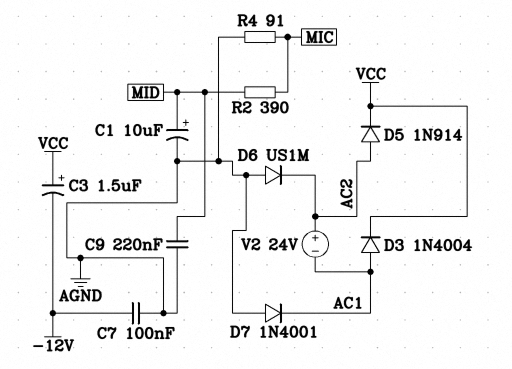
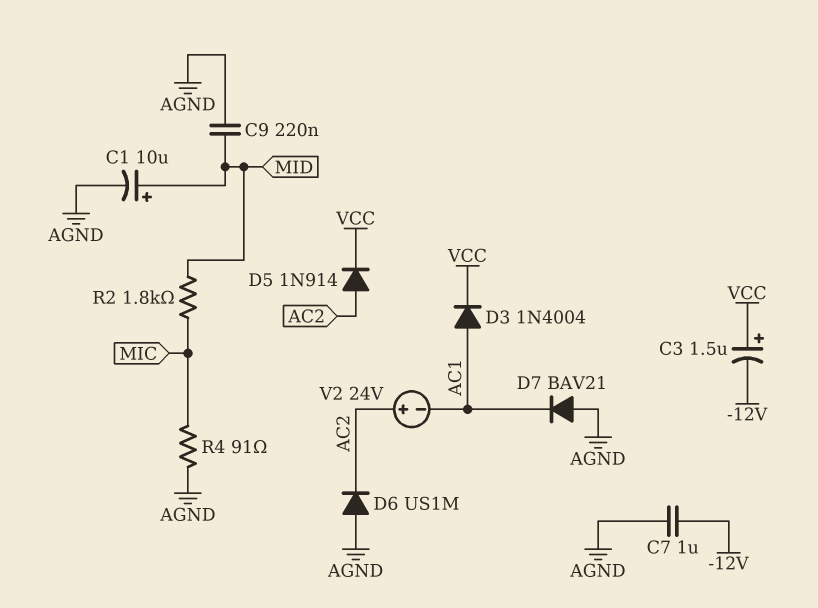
C7: 100nF (-12V, AGND) -> 1uF (-12V, AGND)
D7: diode 1N4001 (A AGND, K AC1) -> diode BAV21 (A AGND, K AC1)
R2: 390 (MIC, MID) -> 1.8k (MIC, MID)

